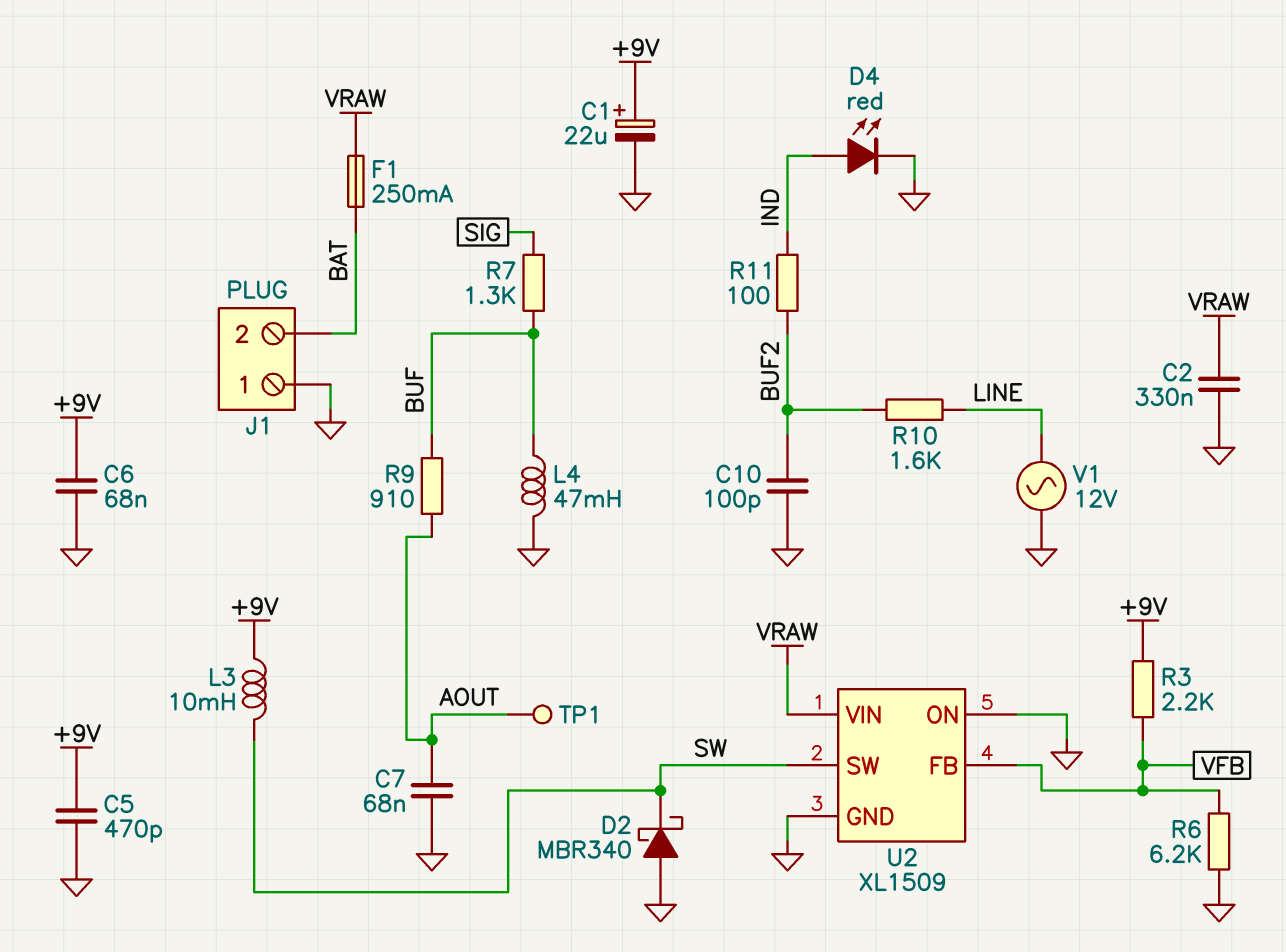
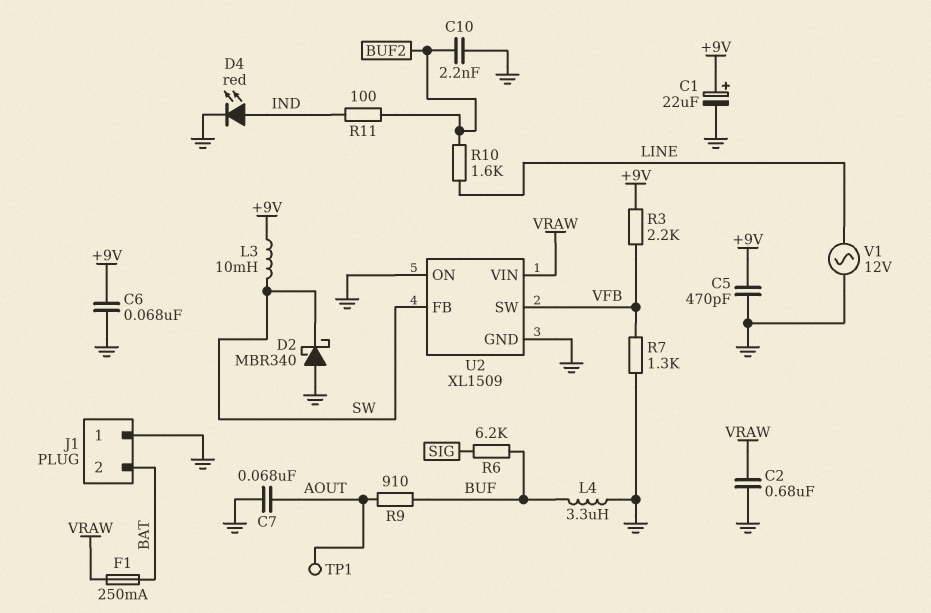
C2: 330nF (GND, VRAW) -> 680nF (GND, VRAW)
C10: 100pF (BUF2, GND) -> 2.2nF (BUF2, GND)
L4: 47mH (BUF, GND) -> 3.3uH (BUF, GND)
R6: 6.2k (GND, VFB) -> 6.2k (BUF, SIG)
R7: 1.3k (BUF, SIG) -> 1.3k (GND, VFB)
U2 pin FB: VFB -> SW
U2 pin SW: SW -> VFB

